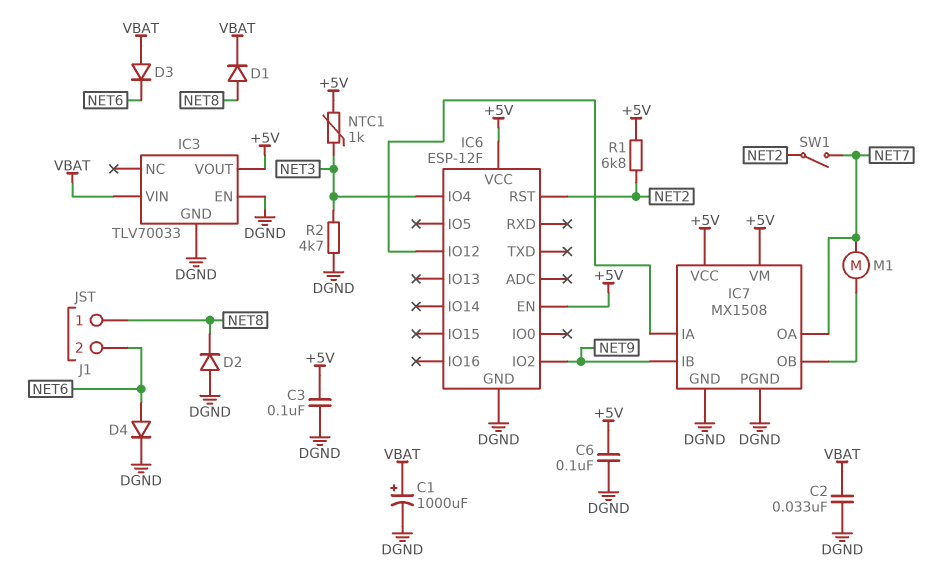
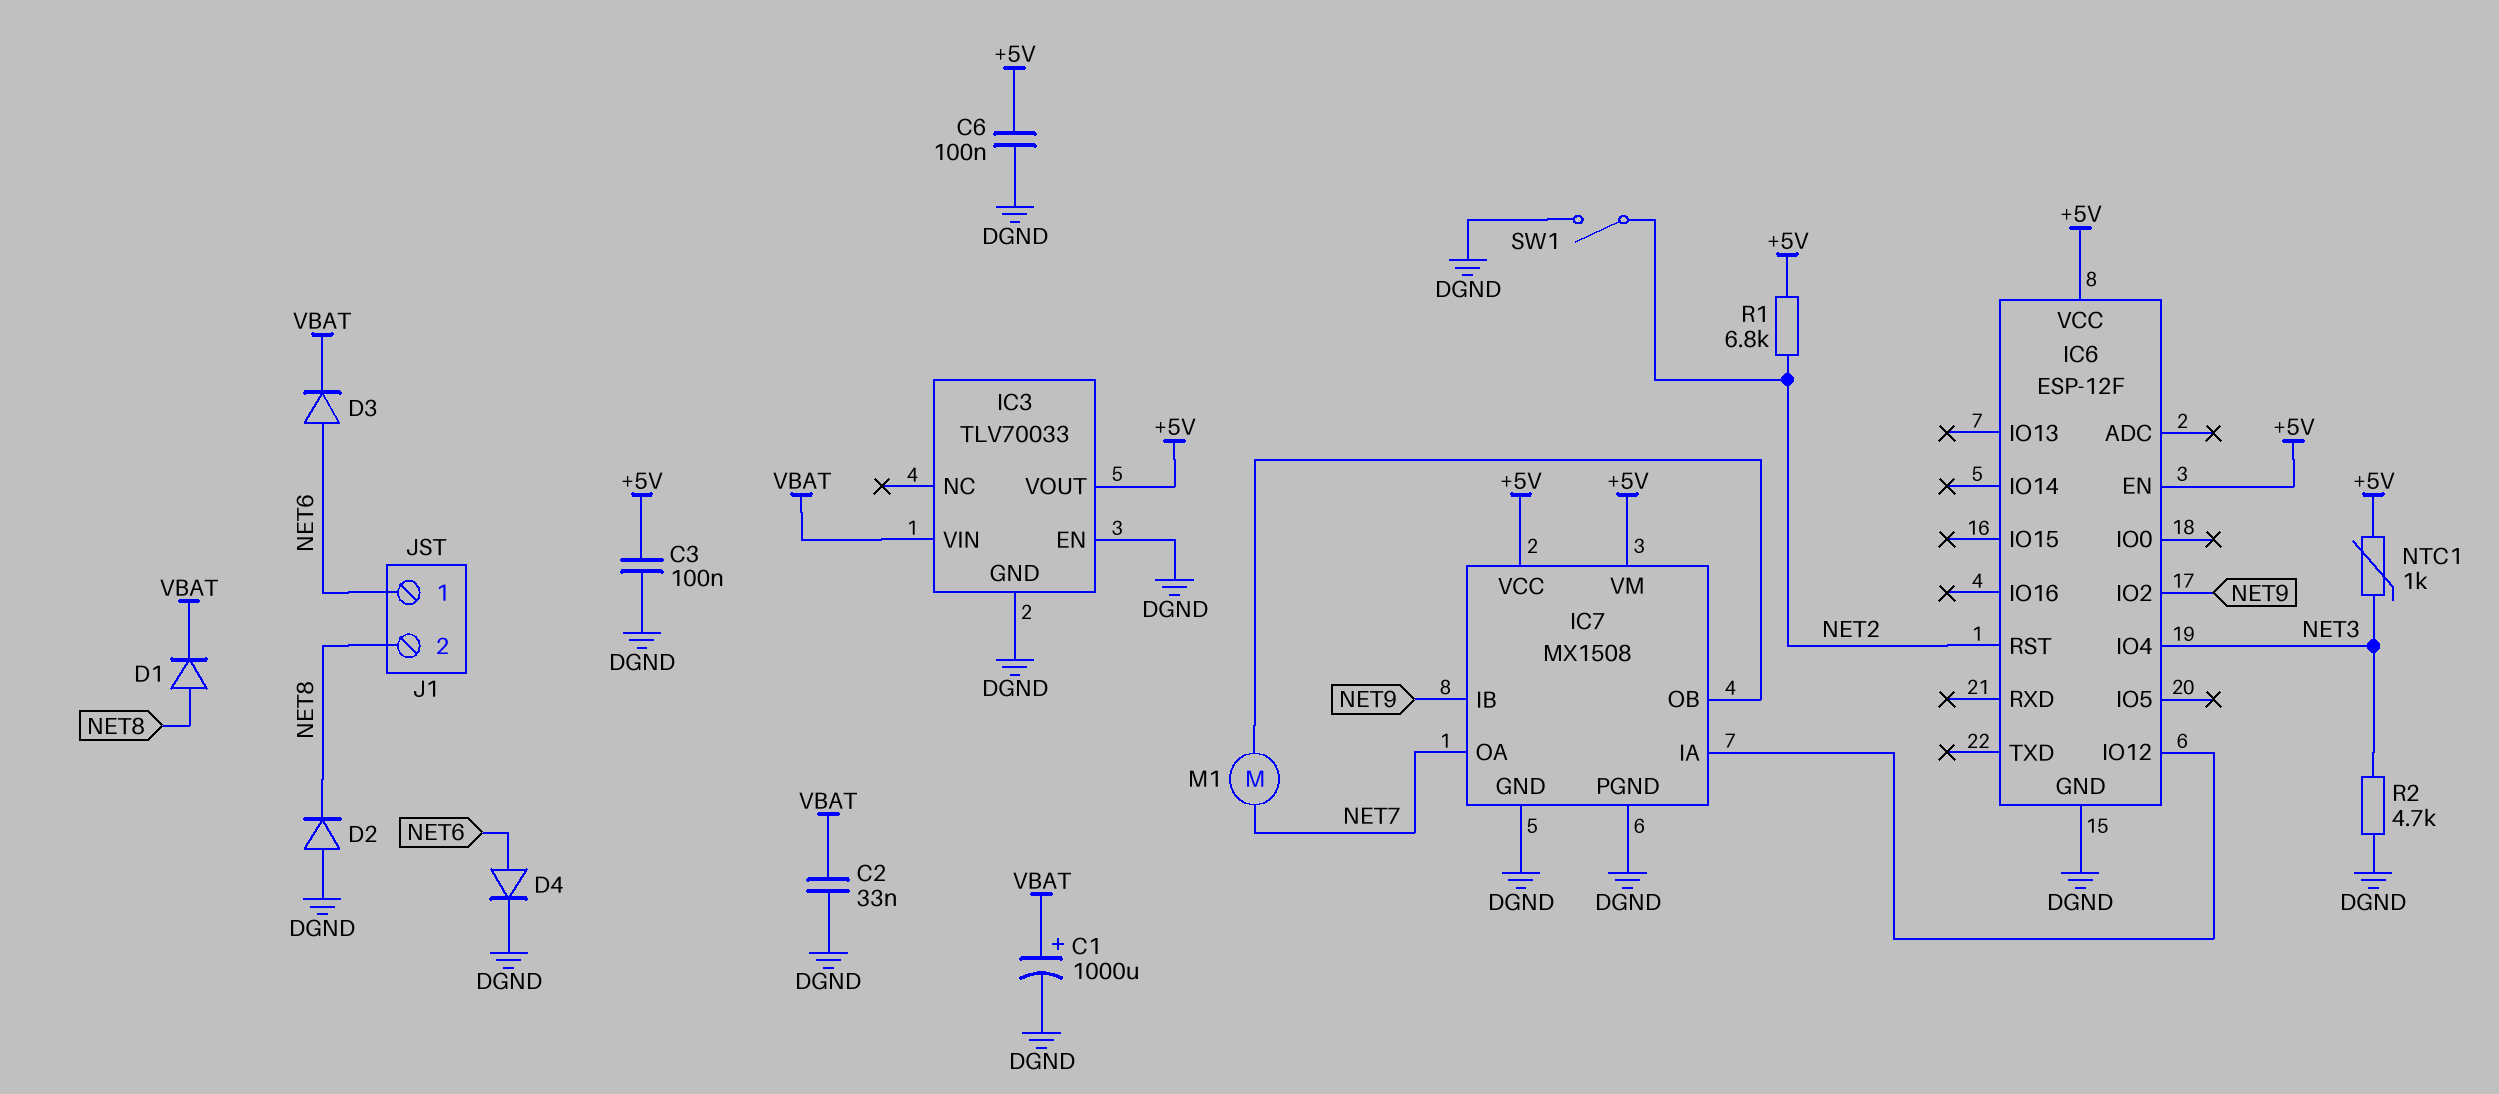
D3: diode (A VBAT, K NET6) -> diode (A NET6, K VBAT)
J1 pin 1: NET8 -> NET6
J1 pin 2: NET6 -> NET8
SW1: switch (NET2, NET7) -> switch (DGND, NET2)

